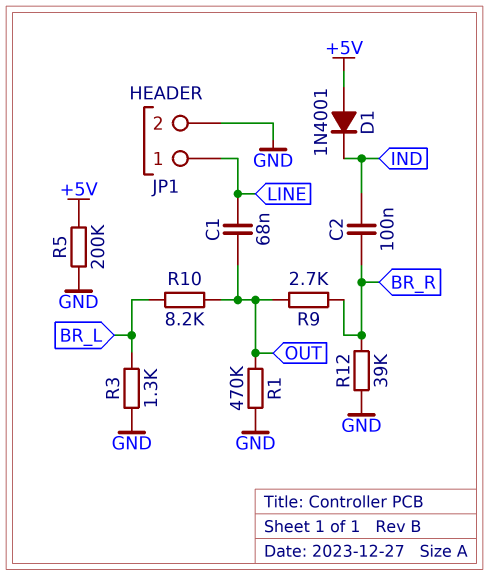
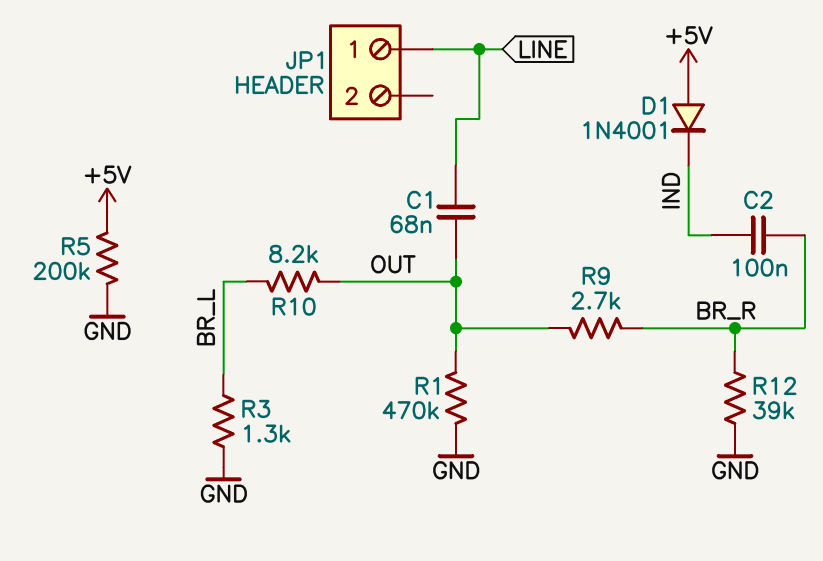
JP1 pin 2: GND -> none

